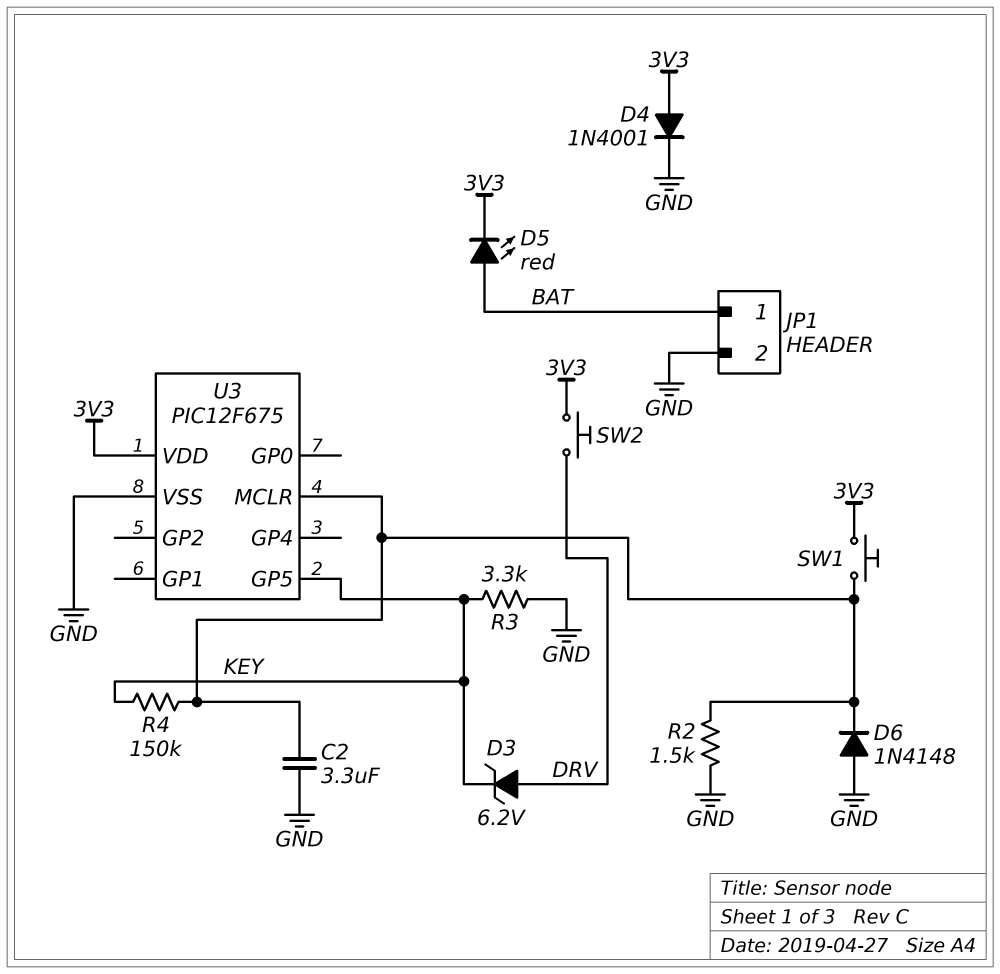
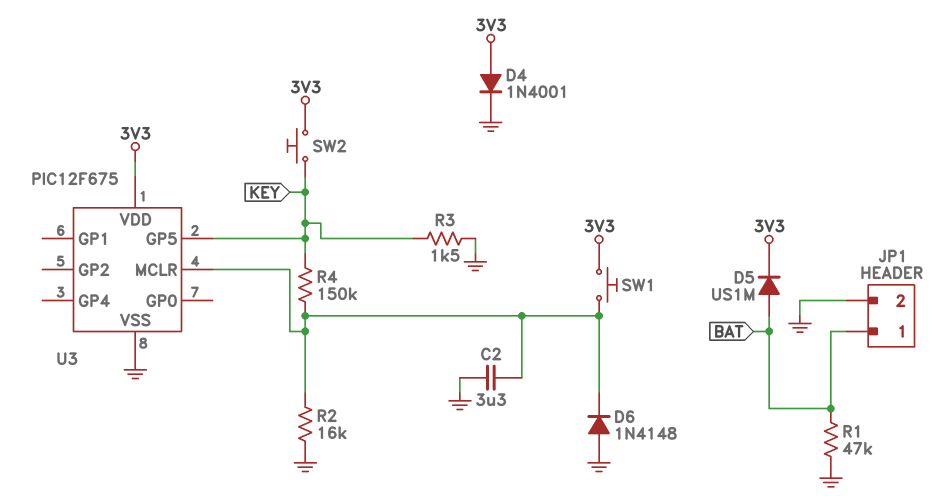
D3: zener 6.2V (A DRV, K KEY) -> none
D5: LED red (A BAT, K 3V3) -> diode US1M (A BAT, K 3V3)
R1: none -> 47k (BAT, GND)
R2: 1.5k (GND, U3/MCLR) -> 16k (GND, U3/MCLR)
R3: 3.3k (GND, KEY) -> 1.5k (GND, KEY)
SW2: button (3V3, DRV) -> button (3V3, KEY)

